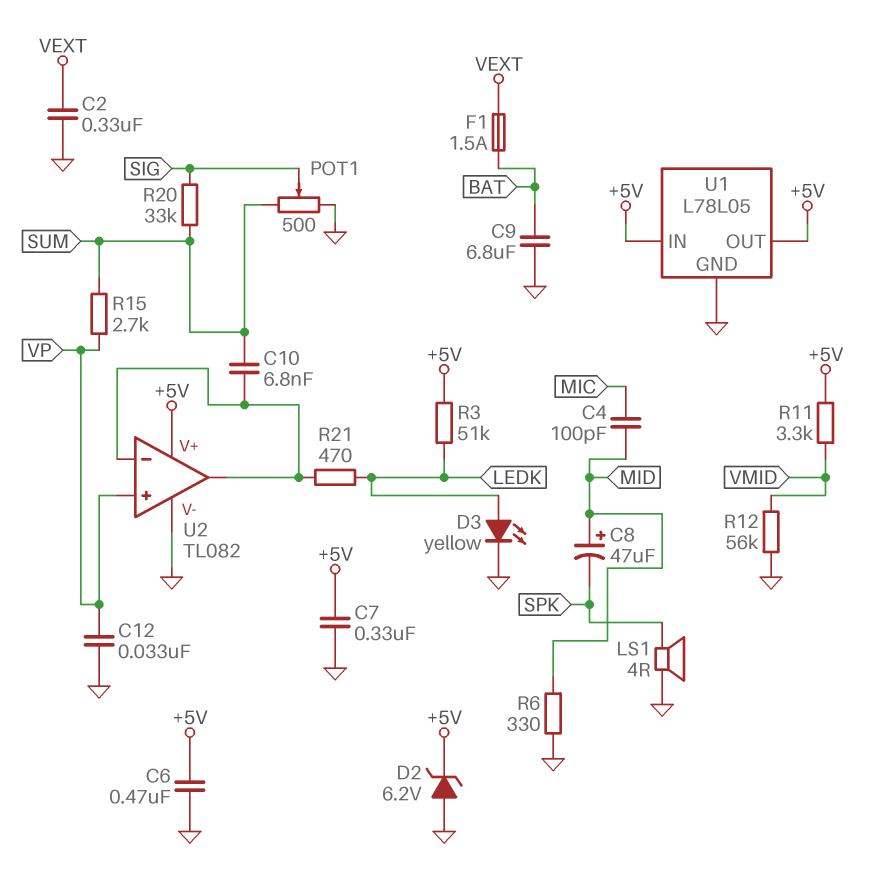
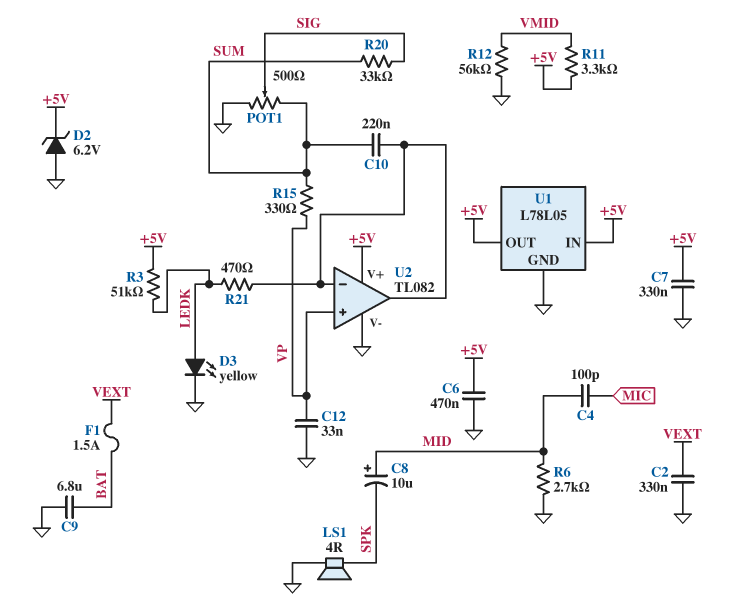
C8: 47uF (plus MID, minus SPK) -> 10uF (plus MID, minus SPK)
C10: 6.8nF (SUM, U2/in-) -> 220nF (SUM, U2/in-)
R6: 330 (GND, MID) -> 2.7k (GND, MID)
R15: 2.7k (SUM, VP) -> 330 (SUM, VP)

